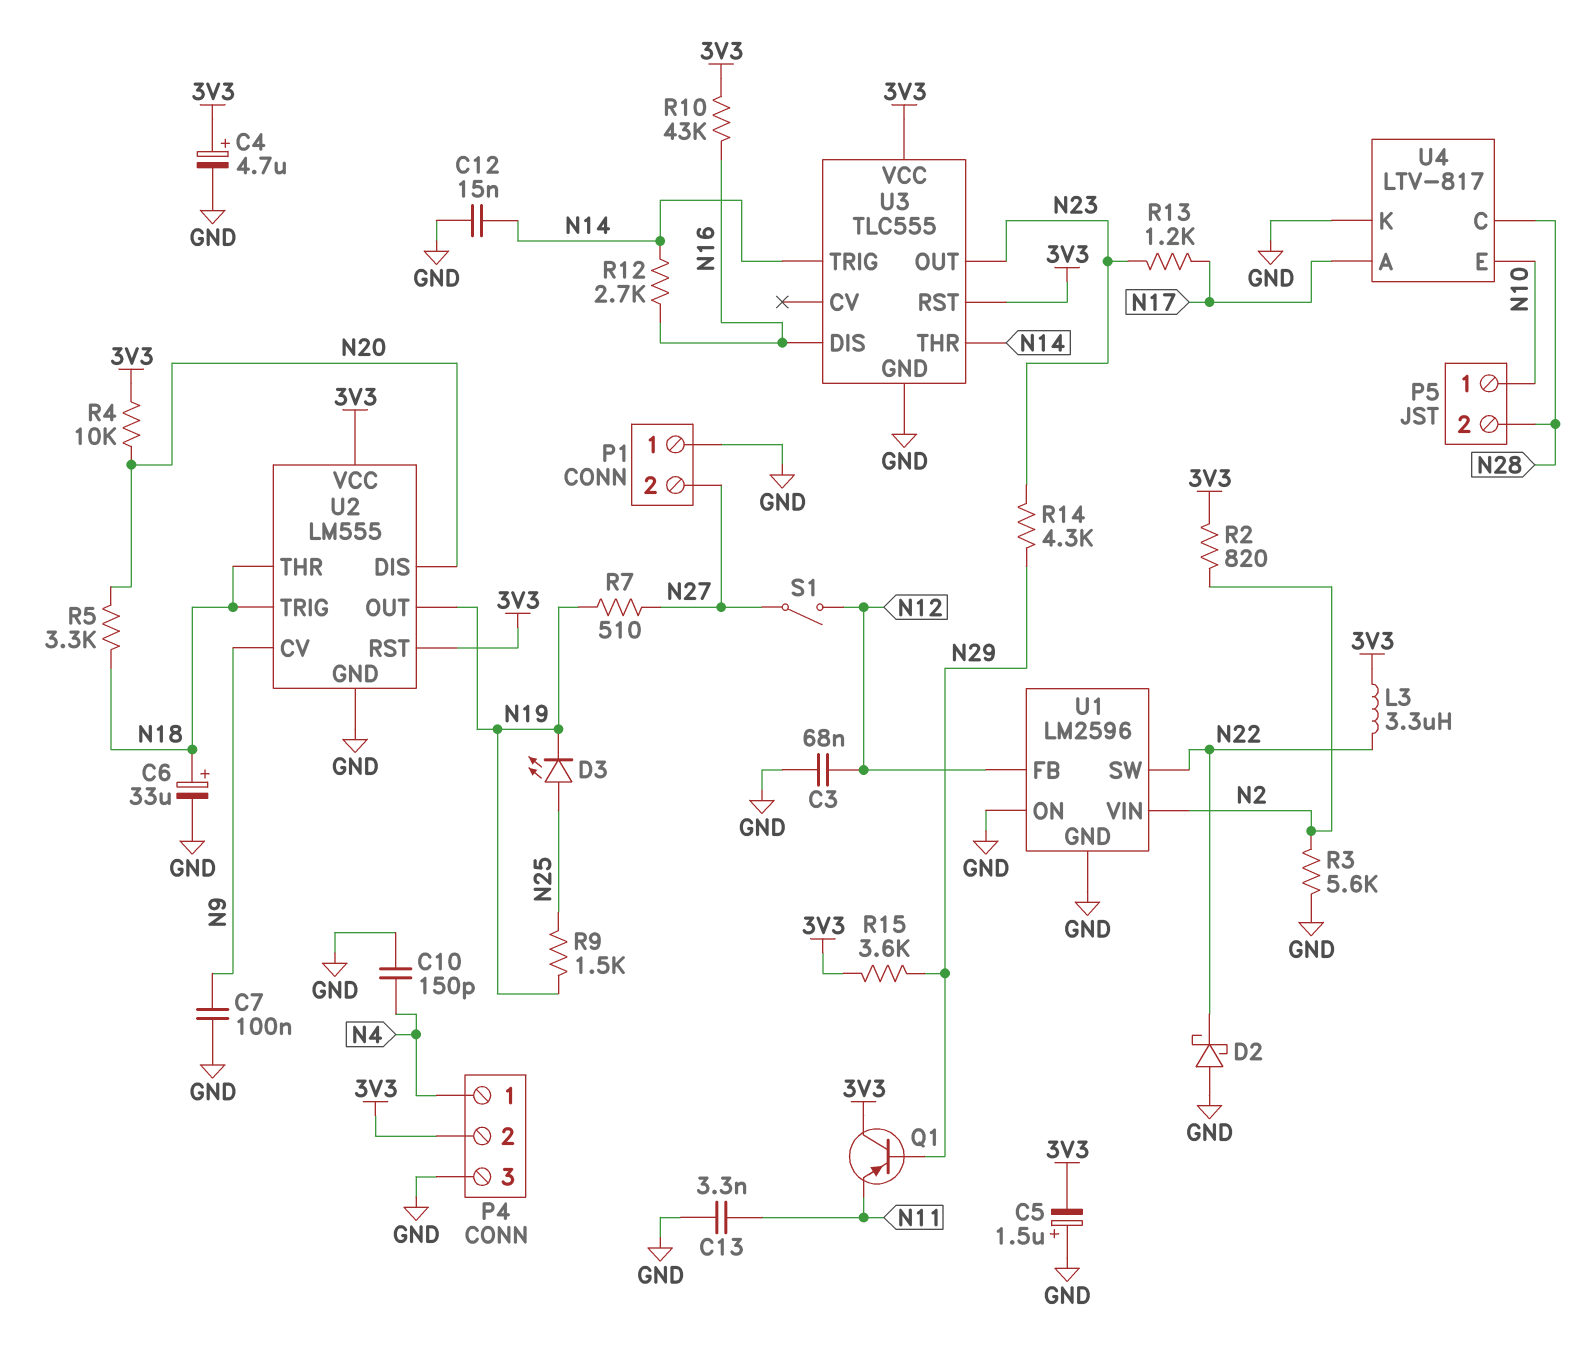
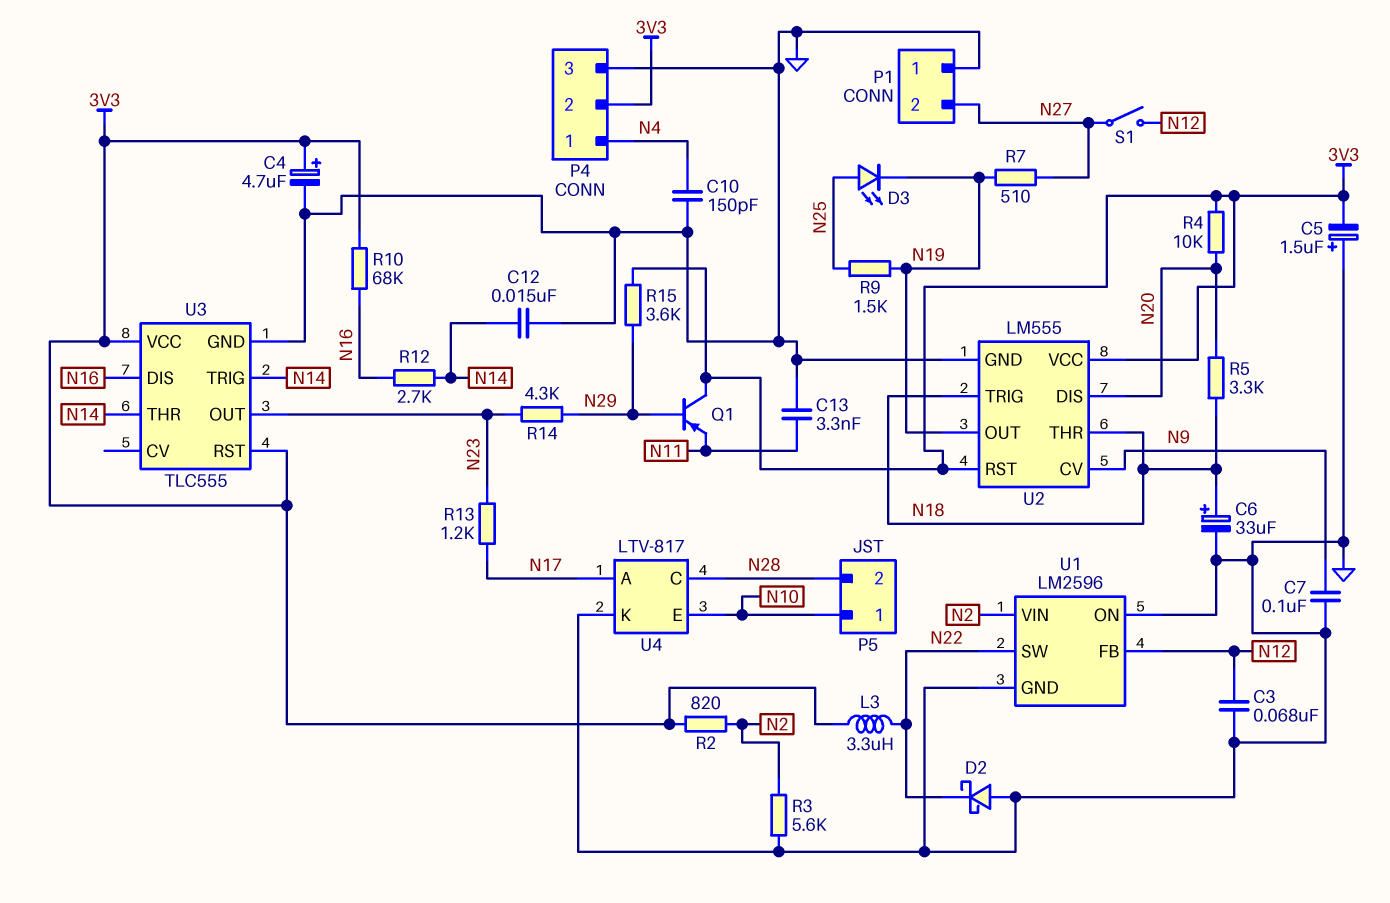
R10: 43k (3V3, N16) -> 68k (3V3, N16)

